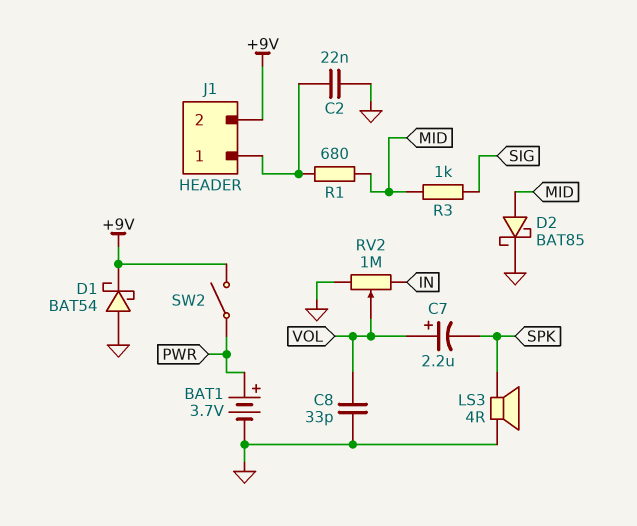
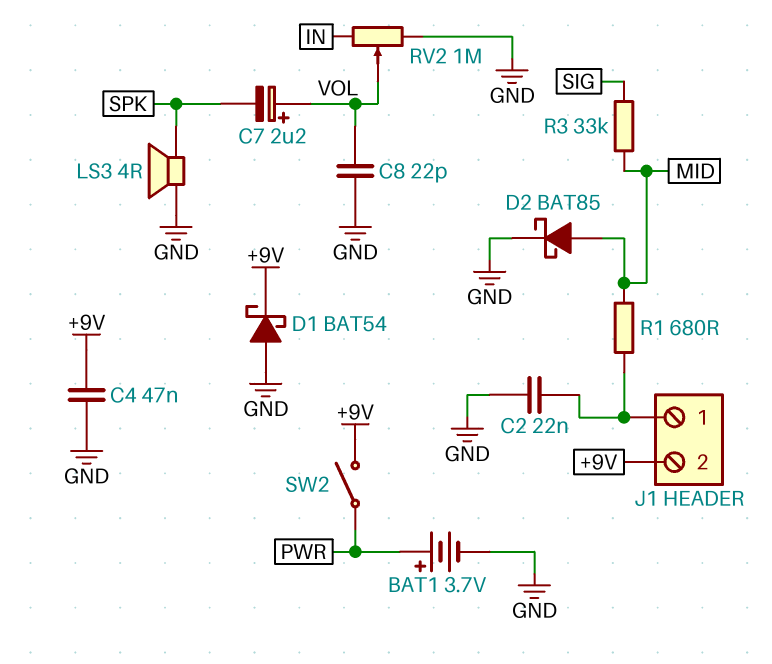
C4: none -> 47nF (+9V, GND)
C8: 33pF (GND, VOL) -> 22pF (GND, VOL)
R3: 1k (MID, SIG) -> 33k (MID, SIG)

